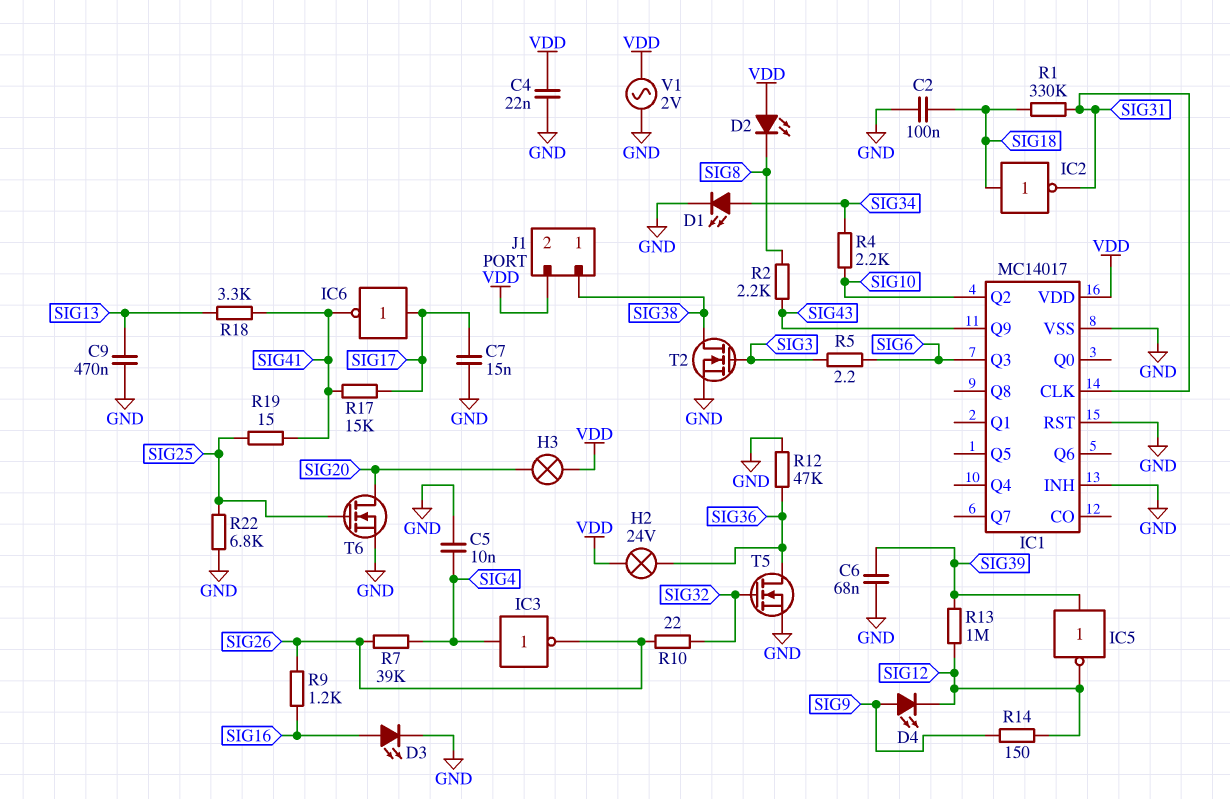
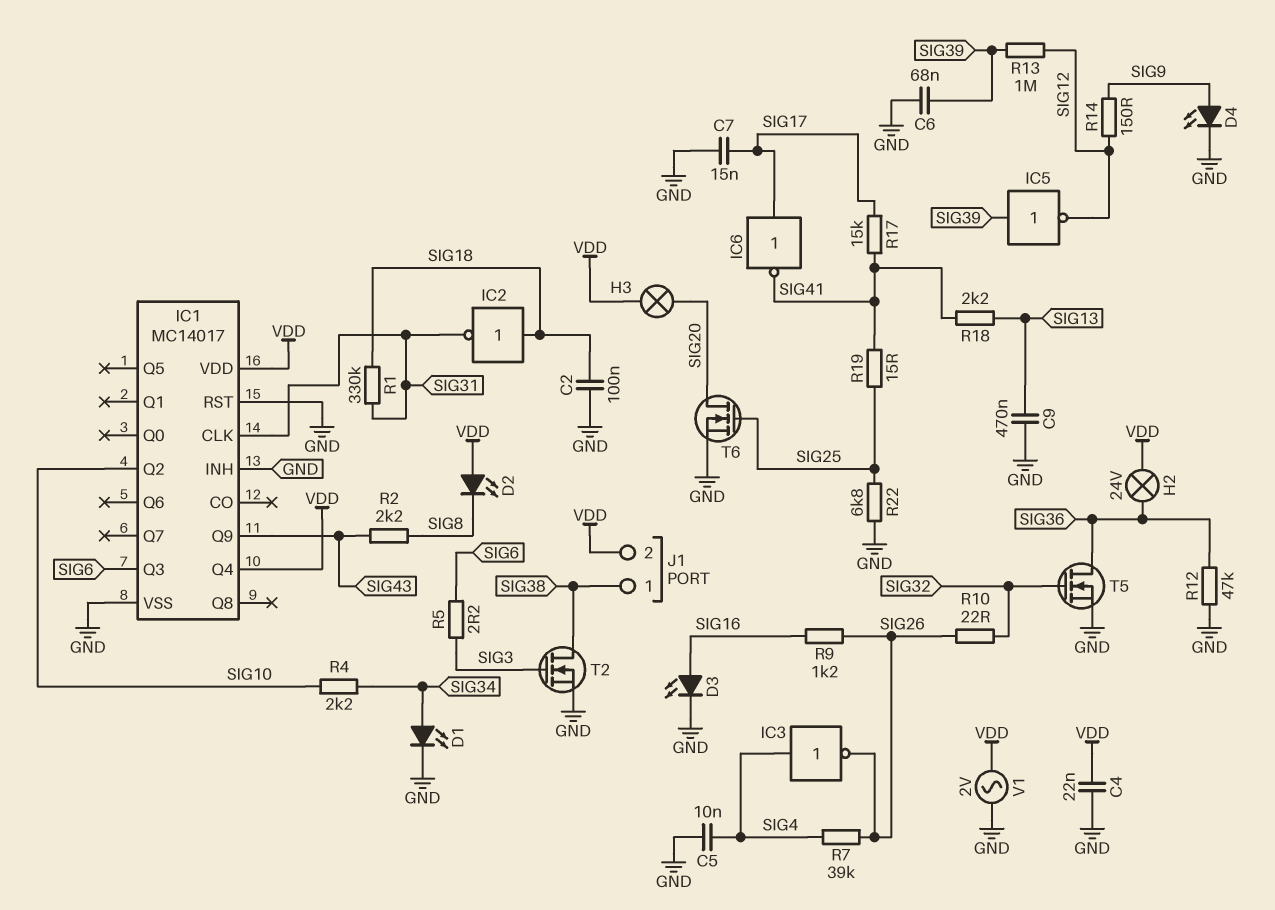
D4: LED (A SIG9, K SIG12) -> LED (A SIG9, K GND)
IC1 pin Q4: none -> VDD
R18: 3.3k (SIG13, SIG41) -> 2.2k (SIG13, SIG41)

